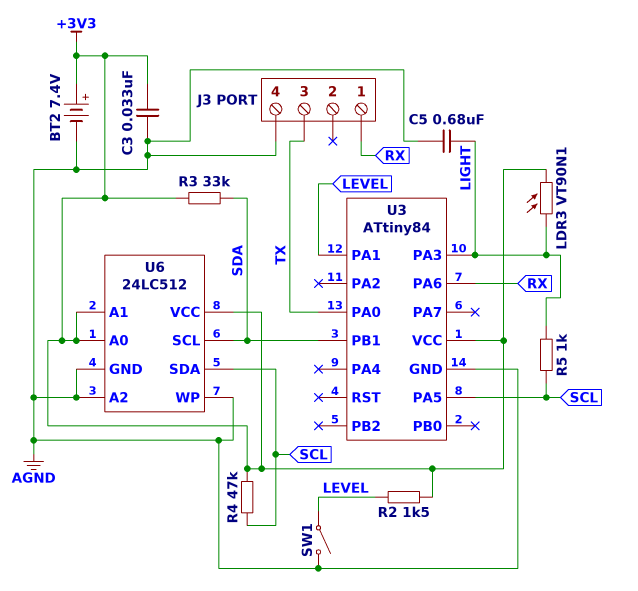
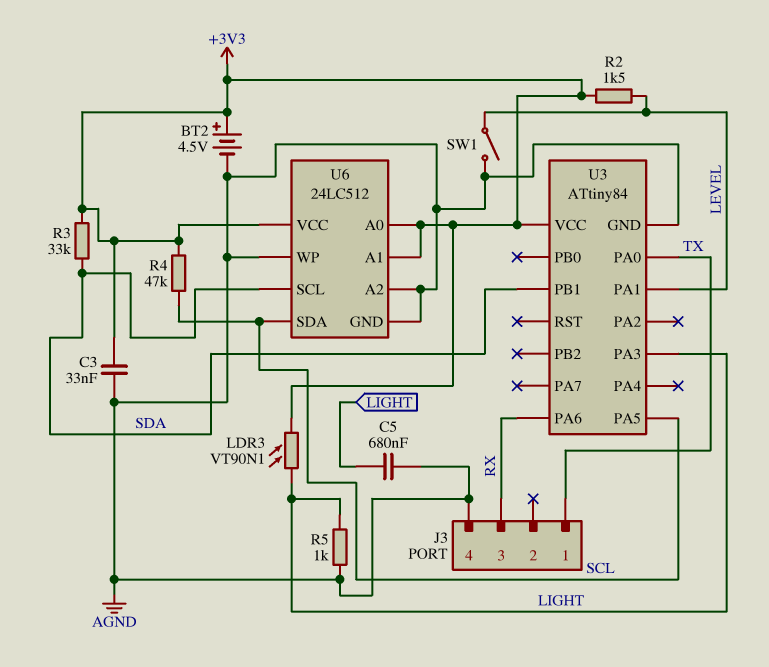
BT2: 7.4V (plus +3V3, minus AGND) -> 4.5V (plus +3V3, minus AGND)
J3 pin 1: RX -> TX
J3 pin 3: TX -> RX
R5: 1k (LIGHT, SCL) -> 1k (AGND, LIGHT)

